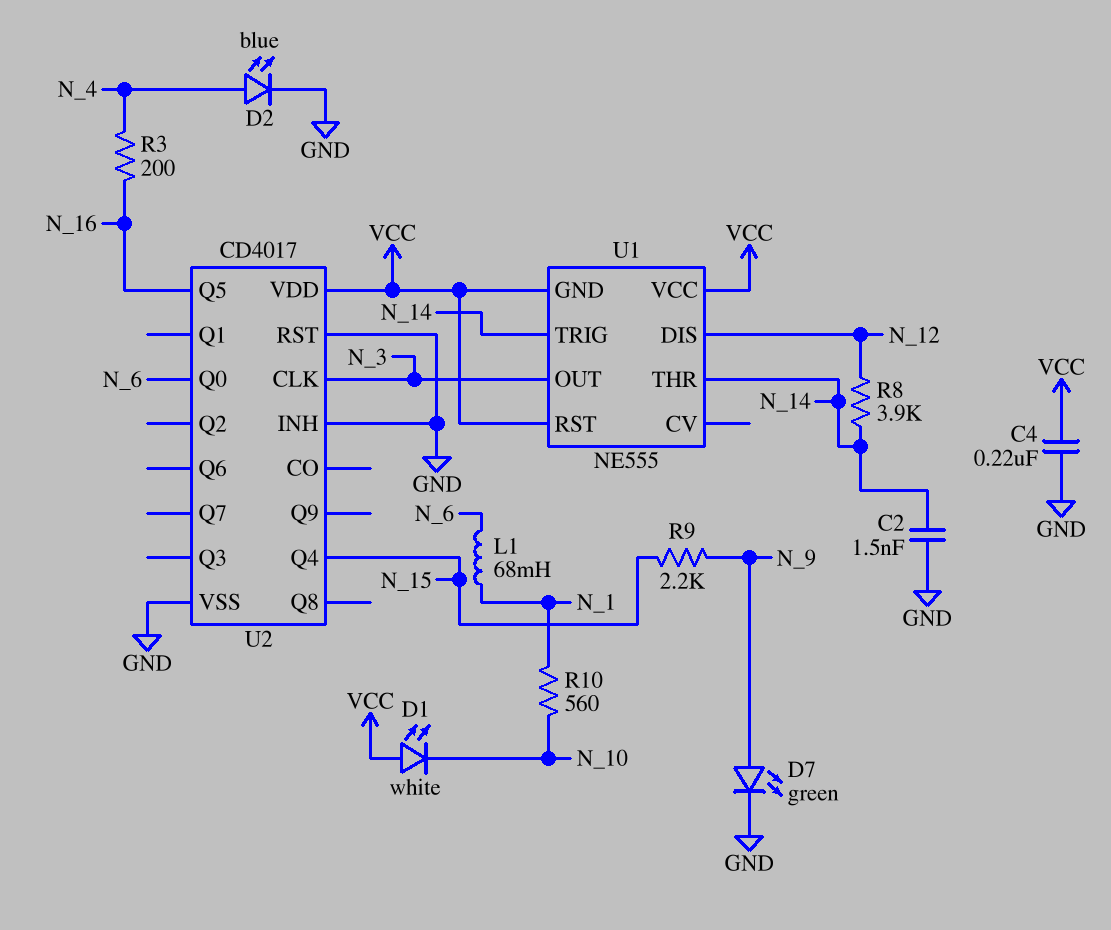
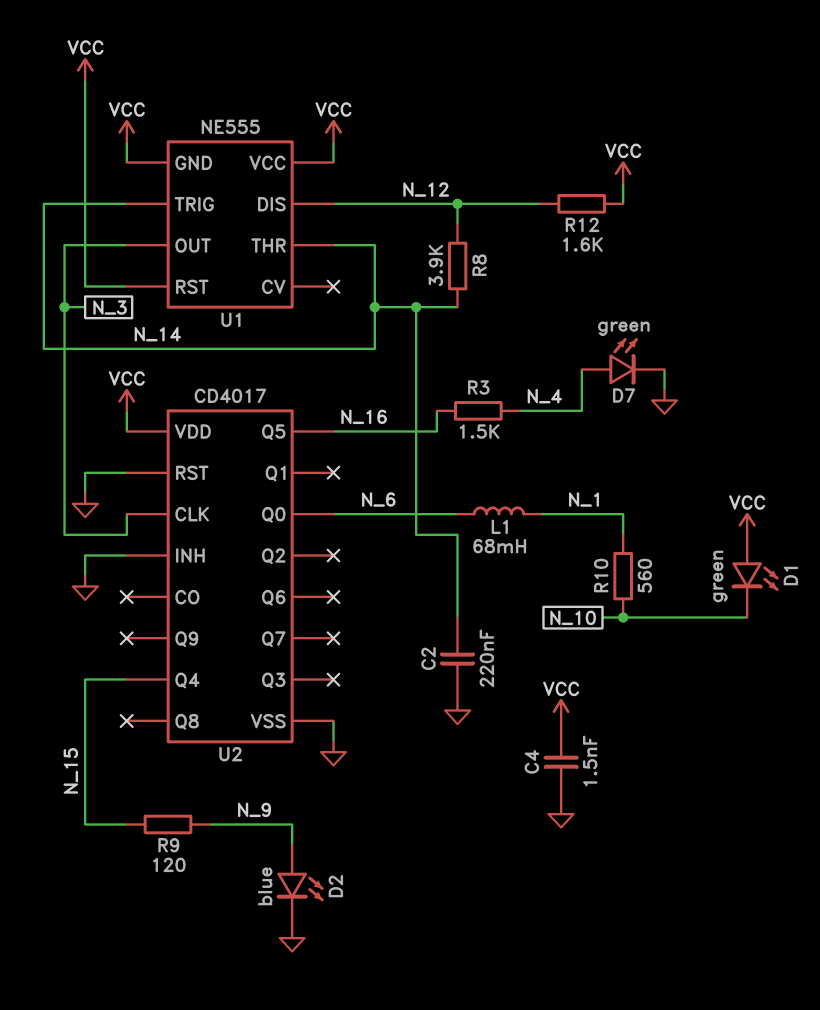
C2: 1.5nF (GND, N_14) -> 220nF (GND, N_14)
C4: 220nF (GND, VCC) -> 1.5nF (GND, VCC)
D1: LED white (A VCC, K N_10) -> LED green (A VCC, K N_10)
D2: LED blue (A N_4, K GND) -> LED blue (A N_9, K GND)
D7: LED green (A N_9, K GND) -> LED green (A N_4, K GND)
R3: 200 (N_4, N_16) -> 1.5k (N_4, N_16)
R9: 2.2k (N_9, N_15) -> 120 (N_9, N_15)
R12: none -> 1.6k (N_12, VCC)

